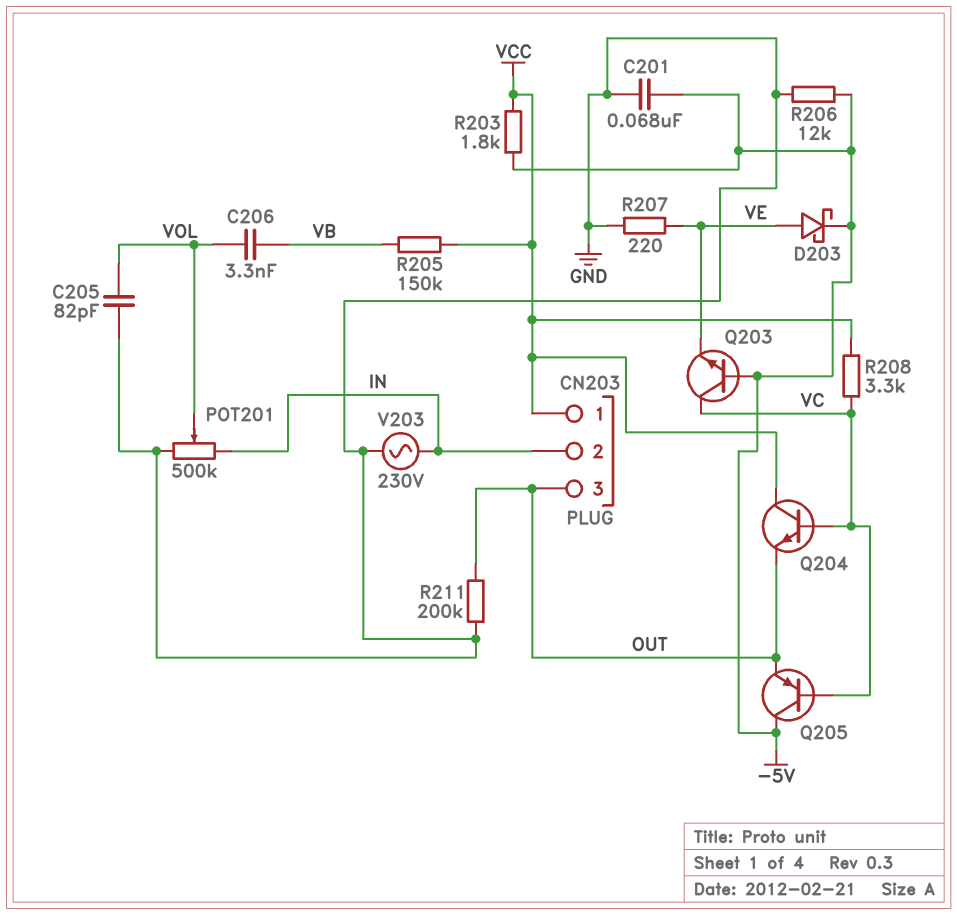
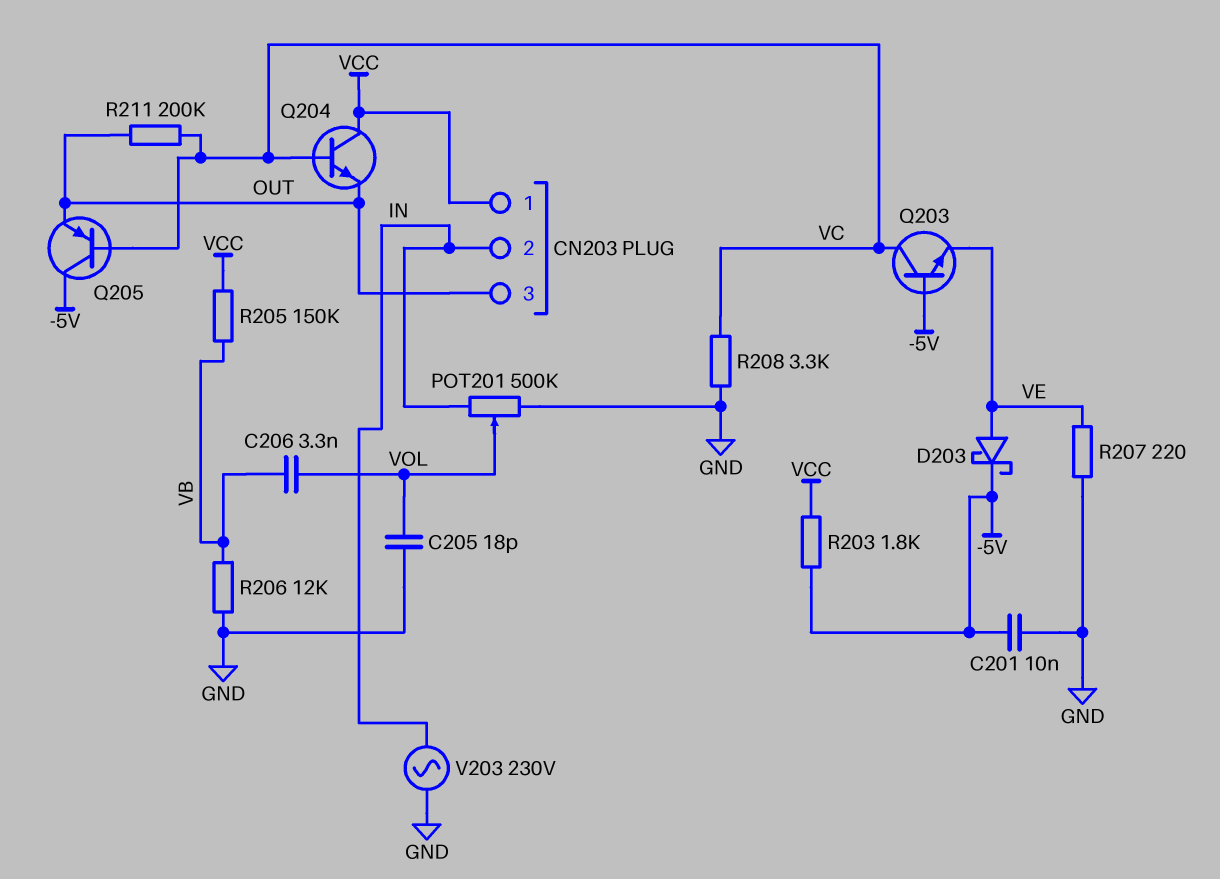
C201: 68nF (-5V, GND) -> 10nF (-5V, GND)
C205: 82pF (GND, VOL) -> 18pF (GND, VOL)
R206: 12k (-5V, GND) -> 12k (GND, VB)
R208: 3.3k (VC, VCC) -> 3.3k (GND, VC)
R211: 200k (GND, OUT) -> 200k (OUT, VC)

